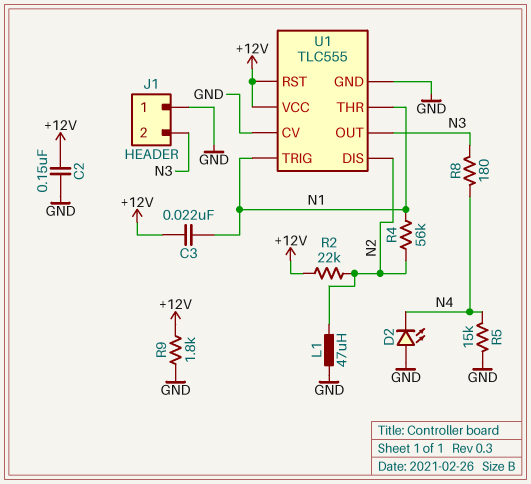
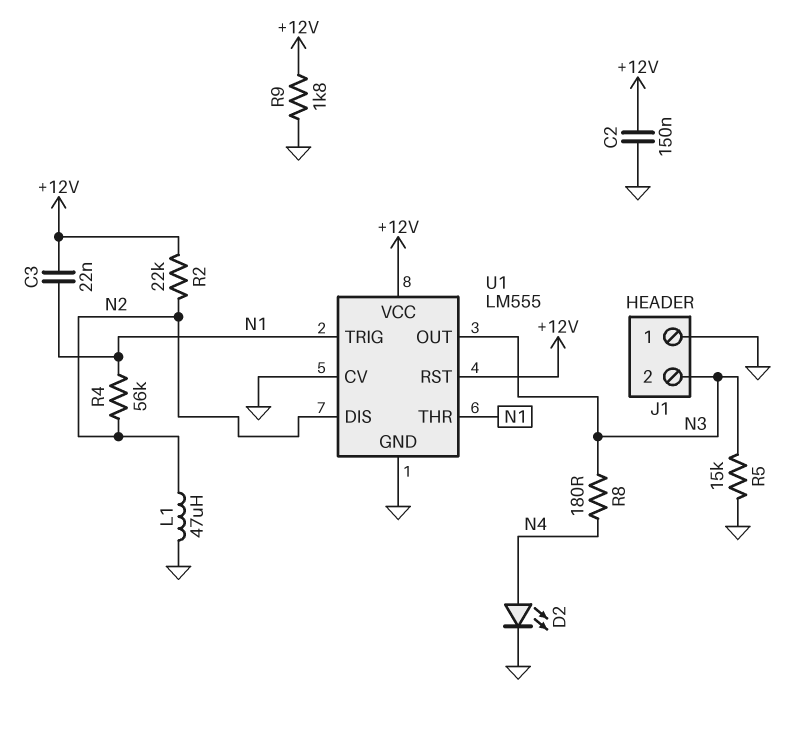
D2: LED (A GND, K N4) -> LED (A N4, K GND)
R5: 15k (GND, N4) -> 15k (GND, N3)
U1: TLC555 -> LM555

